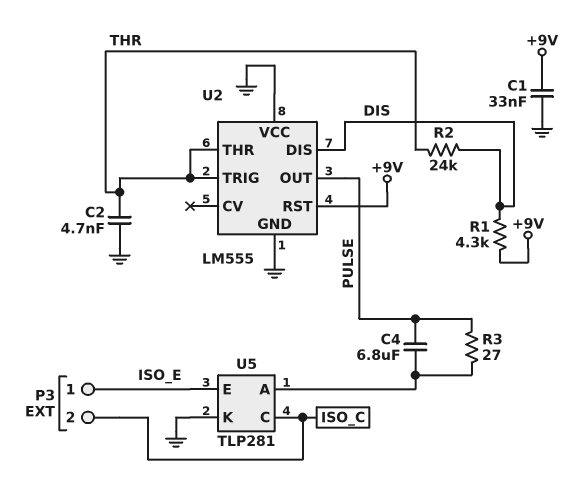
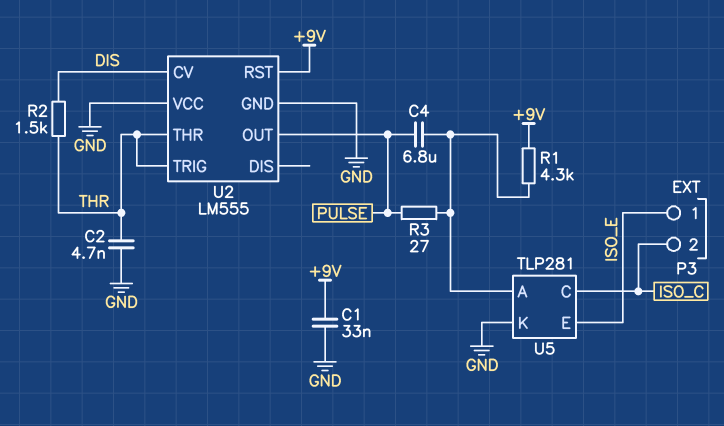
R1: 4.3k (+9V, DIS) -> 4.3k (+9V, U5/A)
R2: 24k (DIS, THR) -> 1.5k (DIS, THR)
U2 pin CV: none -> DIS
U2 pin DIS: DIS -> none

